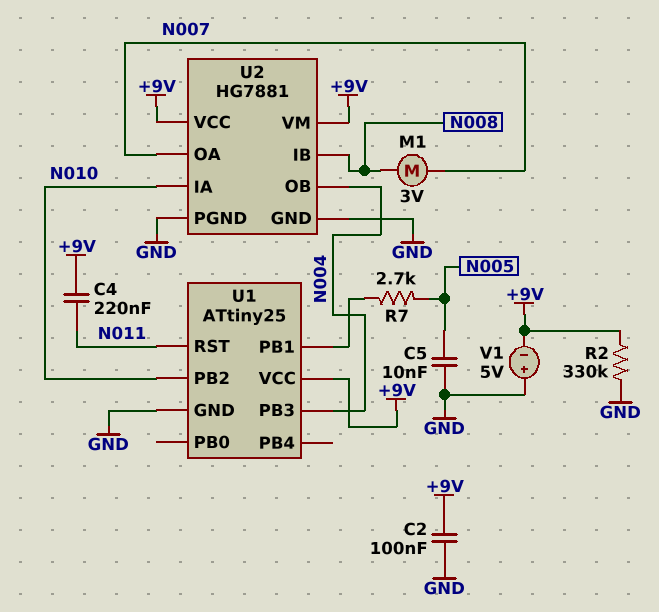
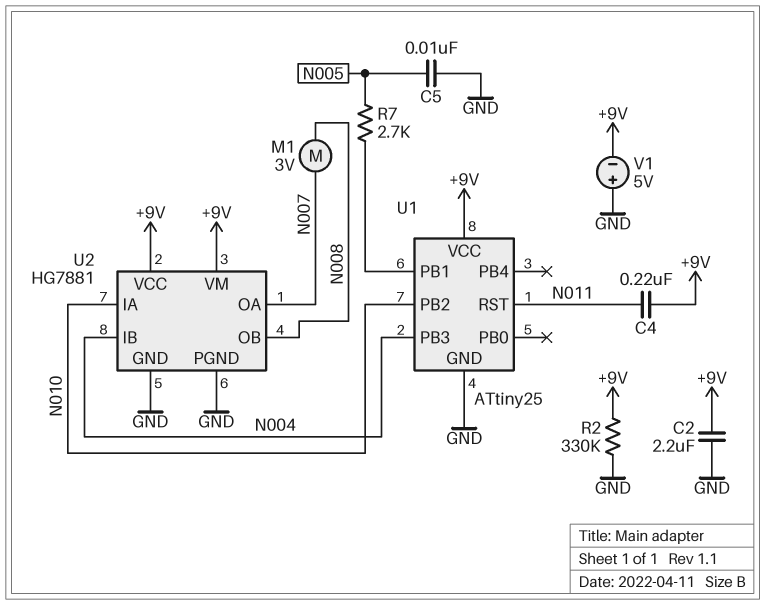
C2: 100nF (+9V, GND) -> 2.2uF (+9V, GND)
U2 pin IB: N008 -> N004
U2 pin OB: N004 -> N008

